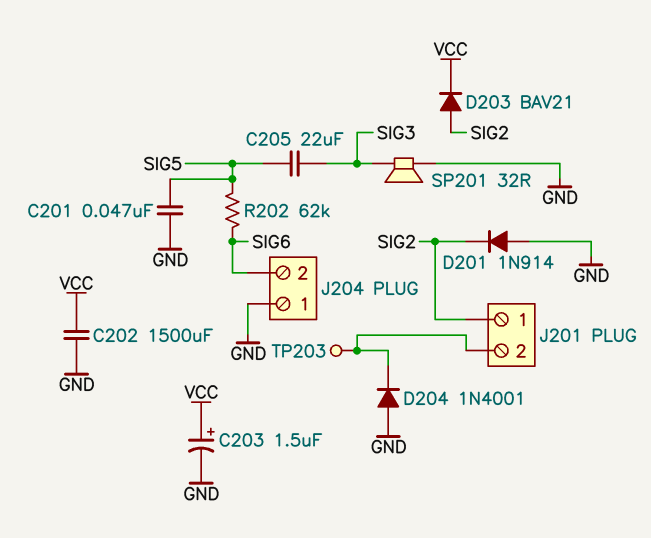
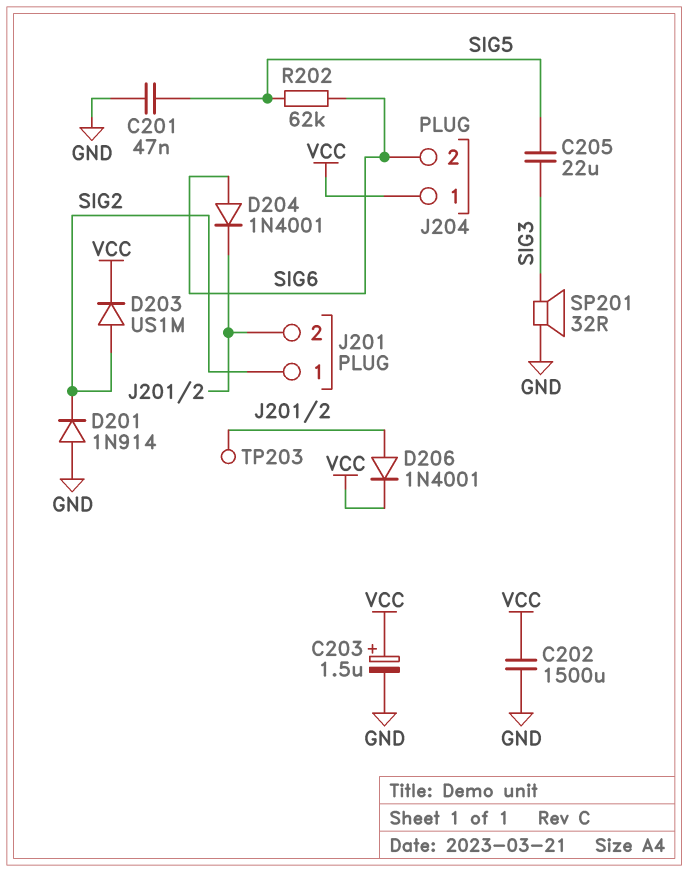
D203: diode BAV21 (A SIG2, K VCC) -> diode US1M (A SIG2, K VCC)
D204: diode 1N4001 (A GND, K J201/2) -> diode 1N4001 (A SIG6, K J201/2)
D206: none -> diode 1N4001 (A J201/2, K VCC)
J204 pin 1: GND -> VCC

